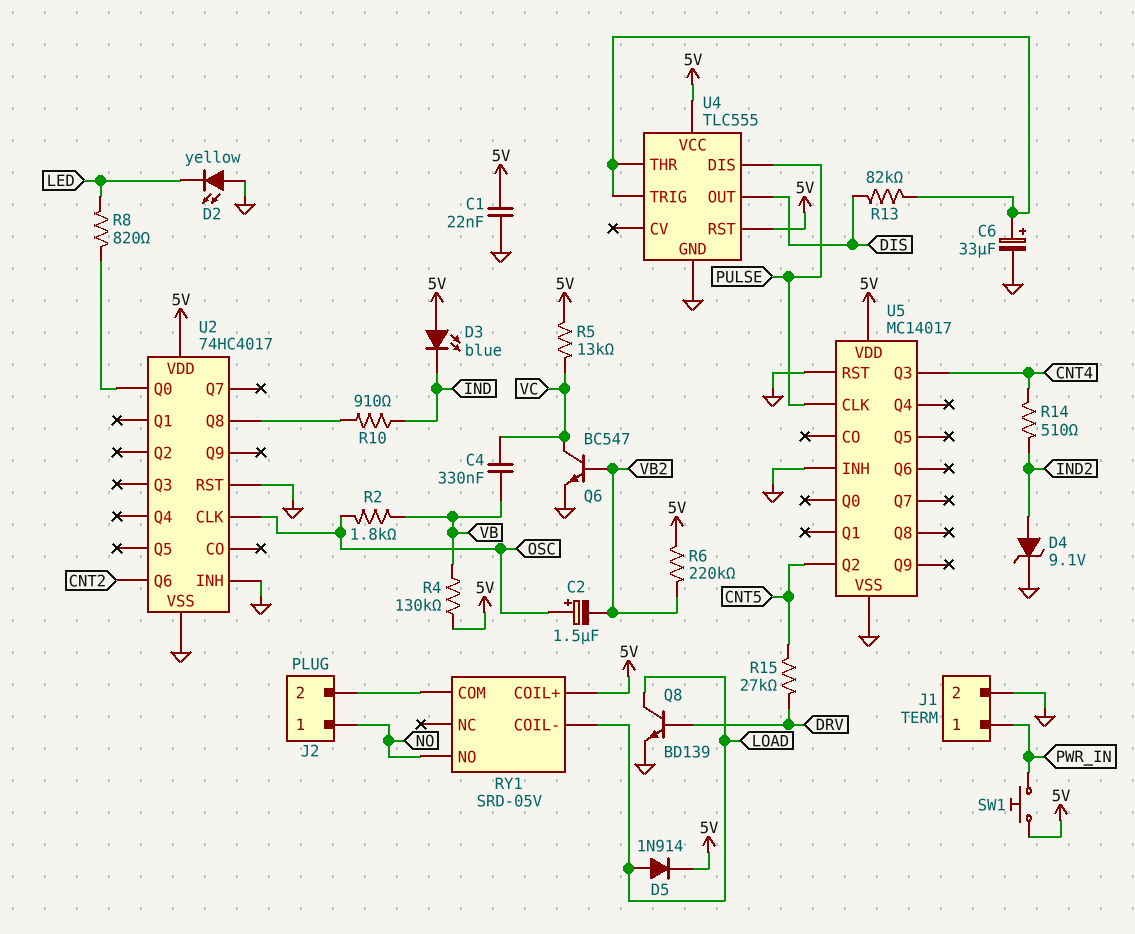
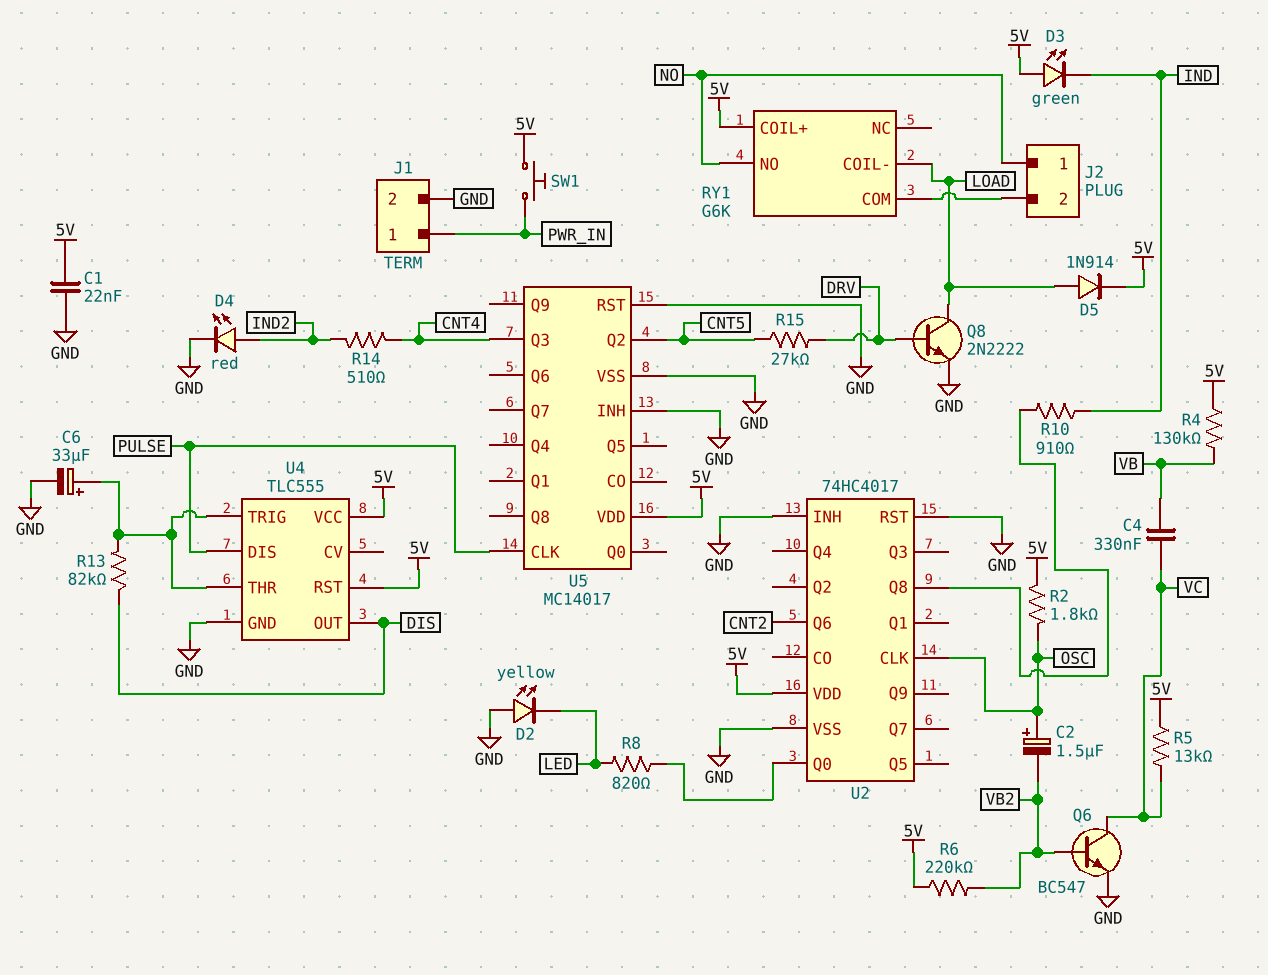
D3: LED blue (A 5V, K IND) -> LED green (A 5V, K IND)
D4: zener 9.1V (A IND2, K GND) -> LED red (A IND2, K GND)
Q8: NPN BD139 (B DRV, C LOAD, E GND) -> NPN 2N2222 (B DRV, C LOAD, E GND)
R2: 1.8k (OSC, VB) -> 1.8k (5V, OSC)
RY1: SRD-05V -> G6K

